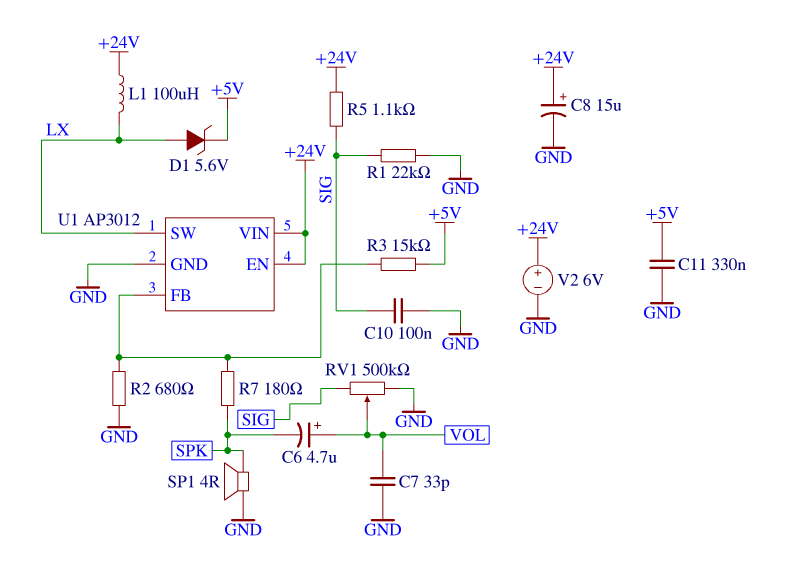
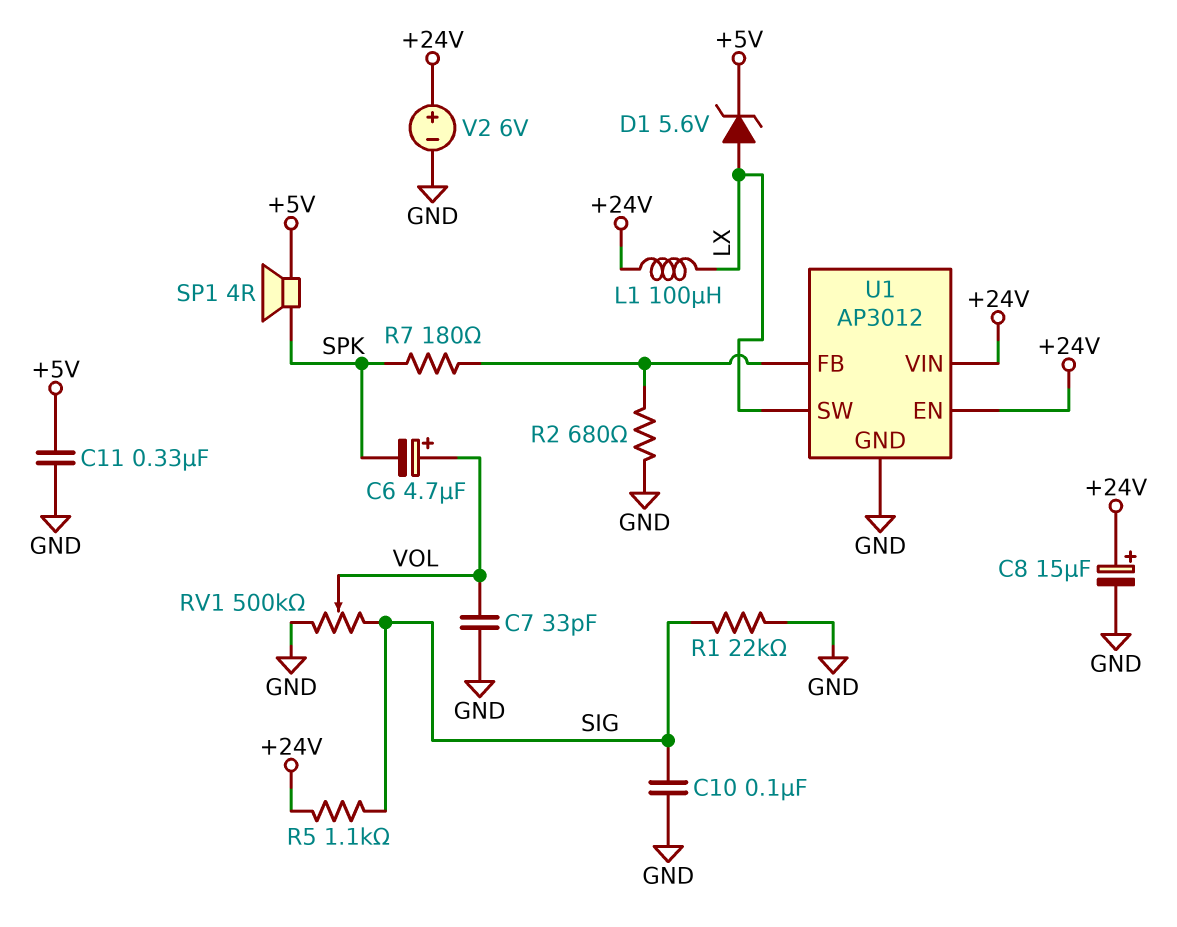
R3: 15k (+5V, U1/FB) -> none
SP1: speaker 4R (GND, SPK) -> speaker 4R (+5V, SPK)

